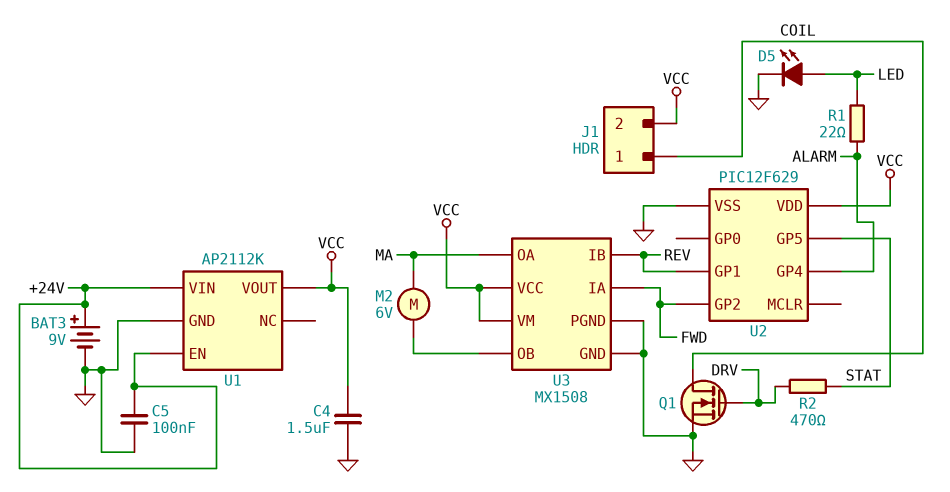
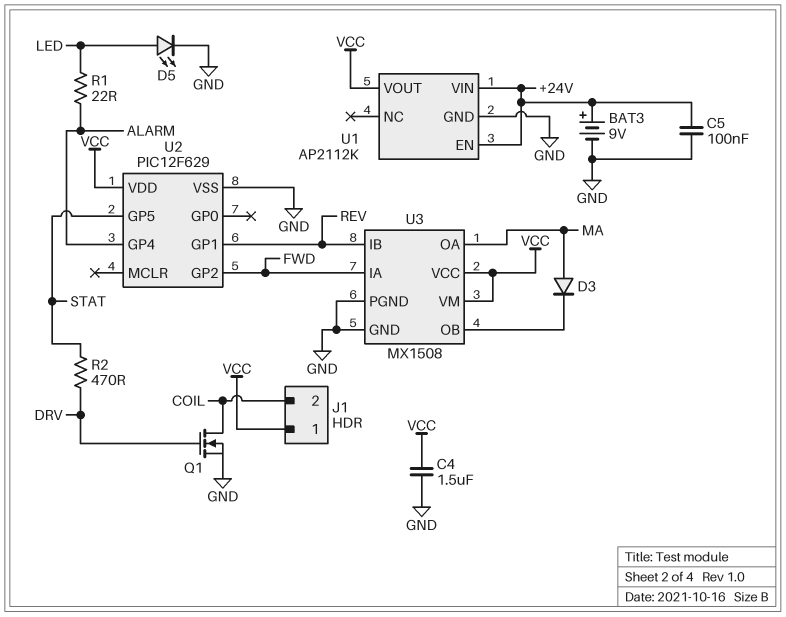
D3: none -> diode (A MA, K U3/OB)
J1 pin 1: COIL -> VCC
J1 pin 2: VCC -> COIL
M2: motor 6V (MA, U3/OB) -> none

